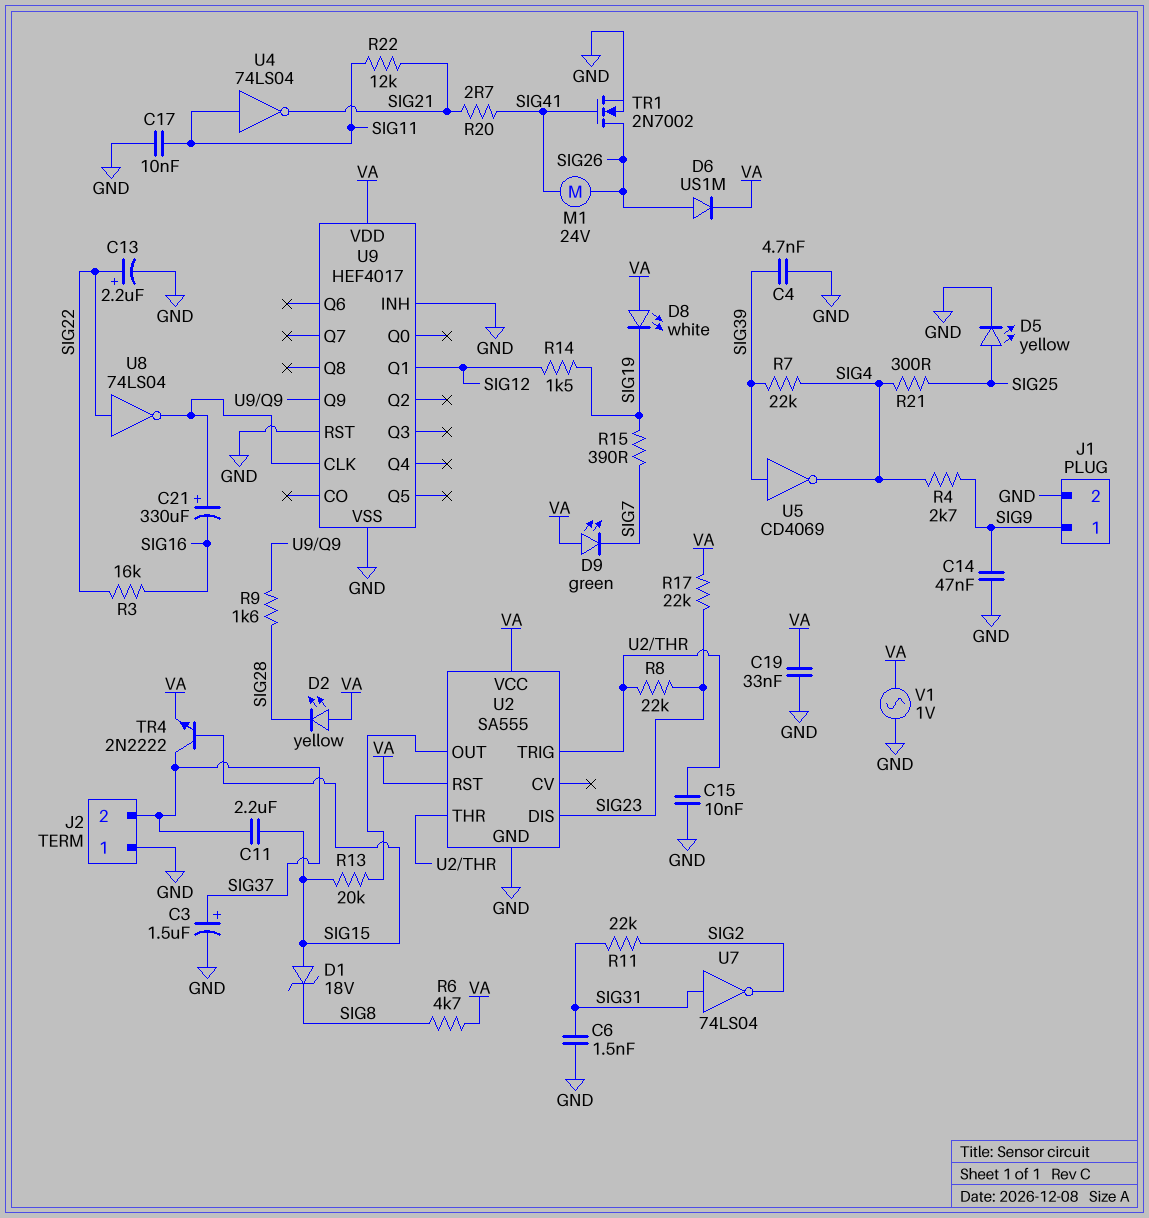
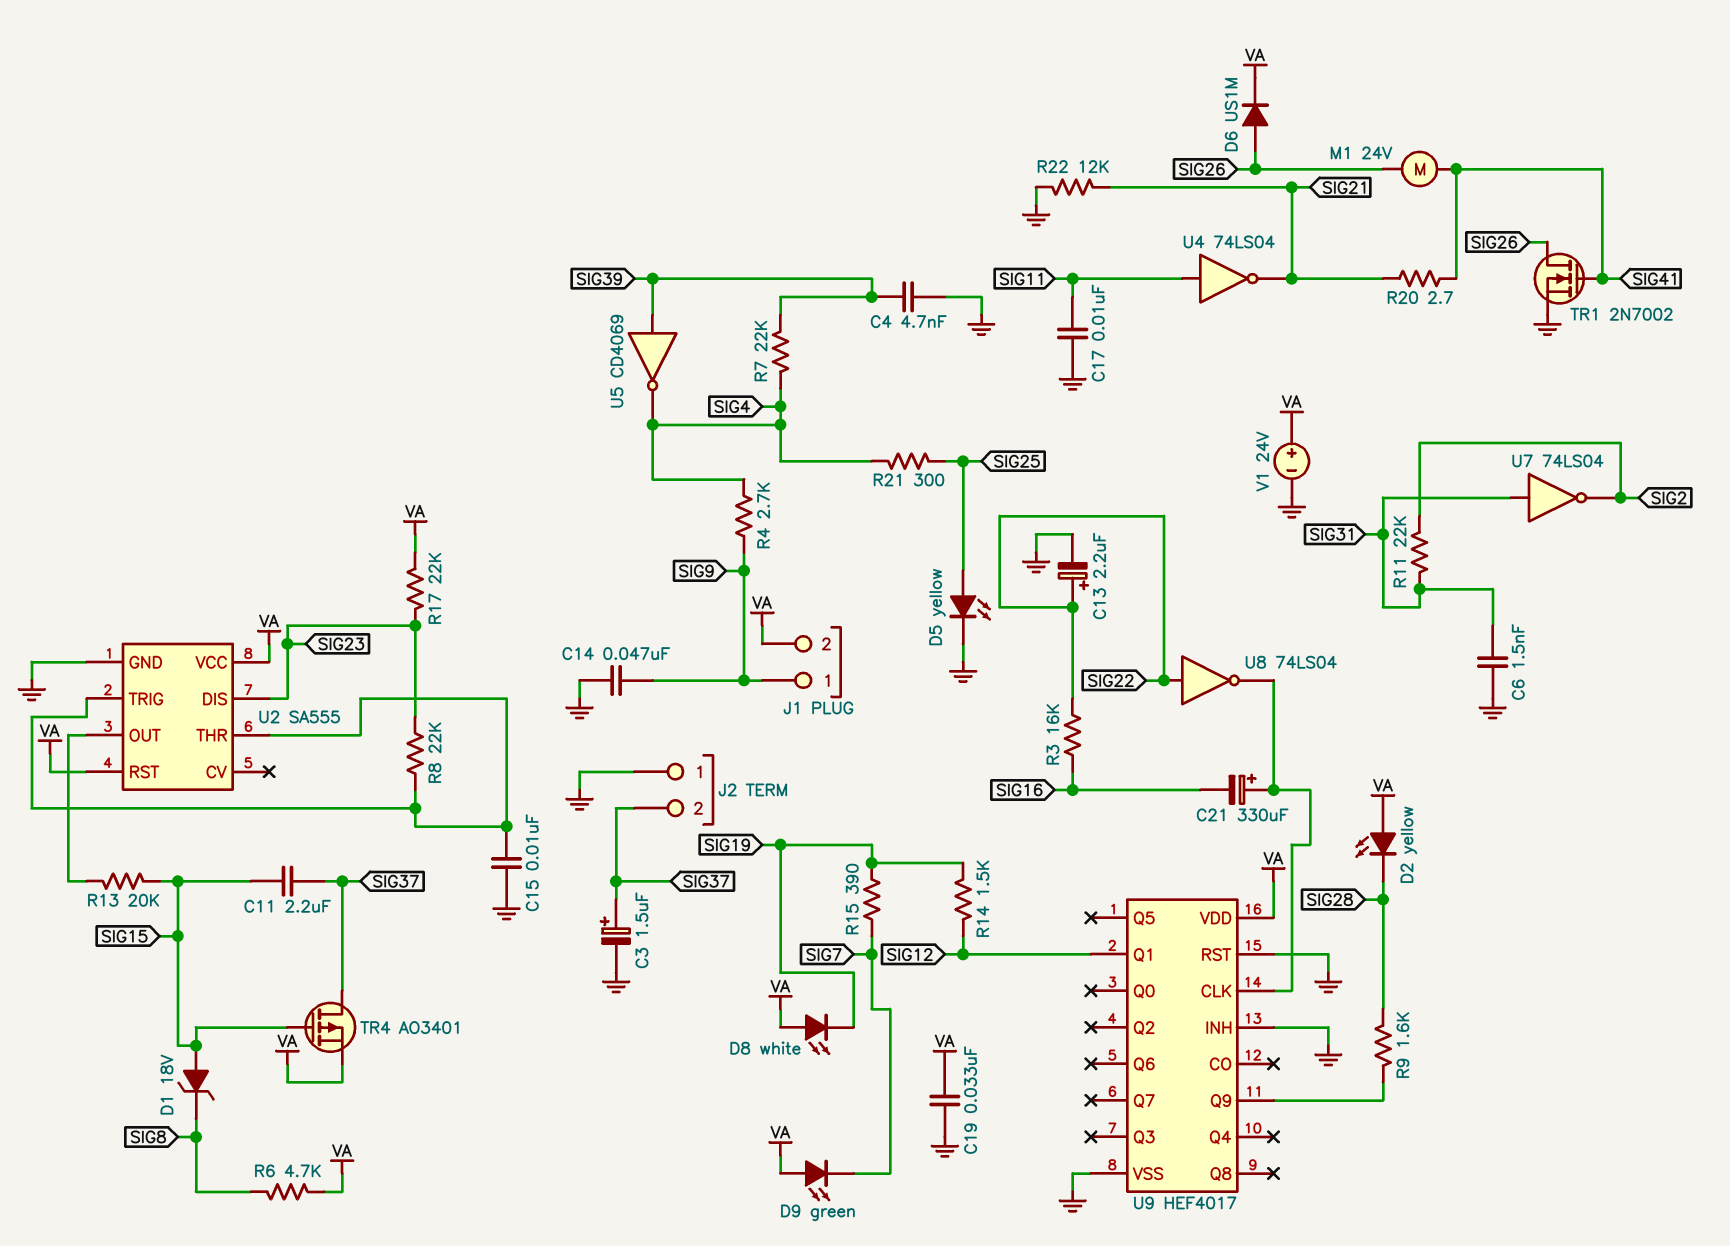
J1 pin 2: GND -> VA
R22: 12k (SIG11, SIG21) -> 12k (GND, SIG21)
TR4: NPN 2N2222 (B SIG15, C SIG37, E VA) -> PMOS AO3401 (G SIG15, D SIG37, S VA)
V1: AC 1V (GND, VA) -> 24V (plus VA, minus GND)

